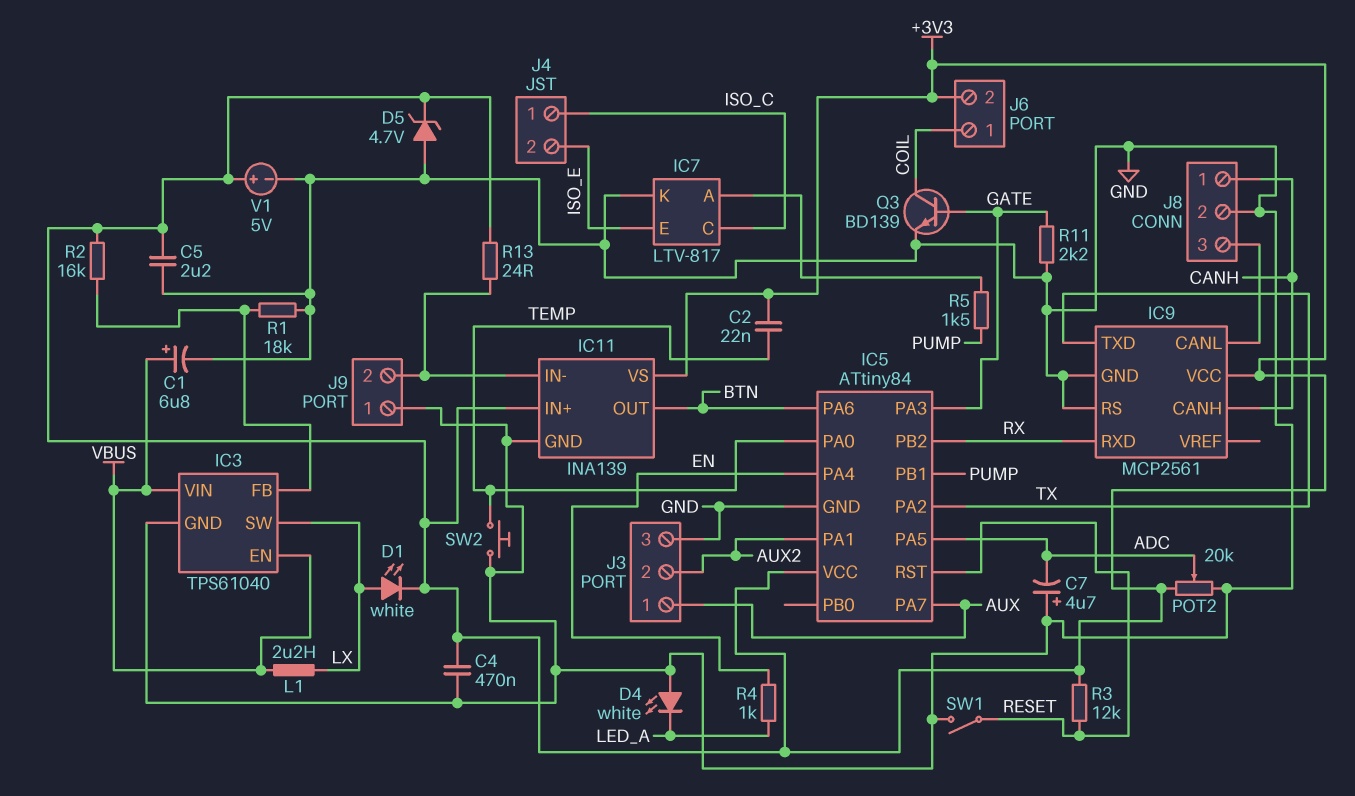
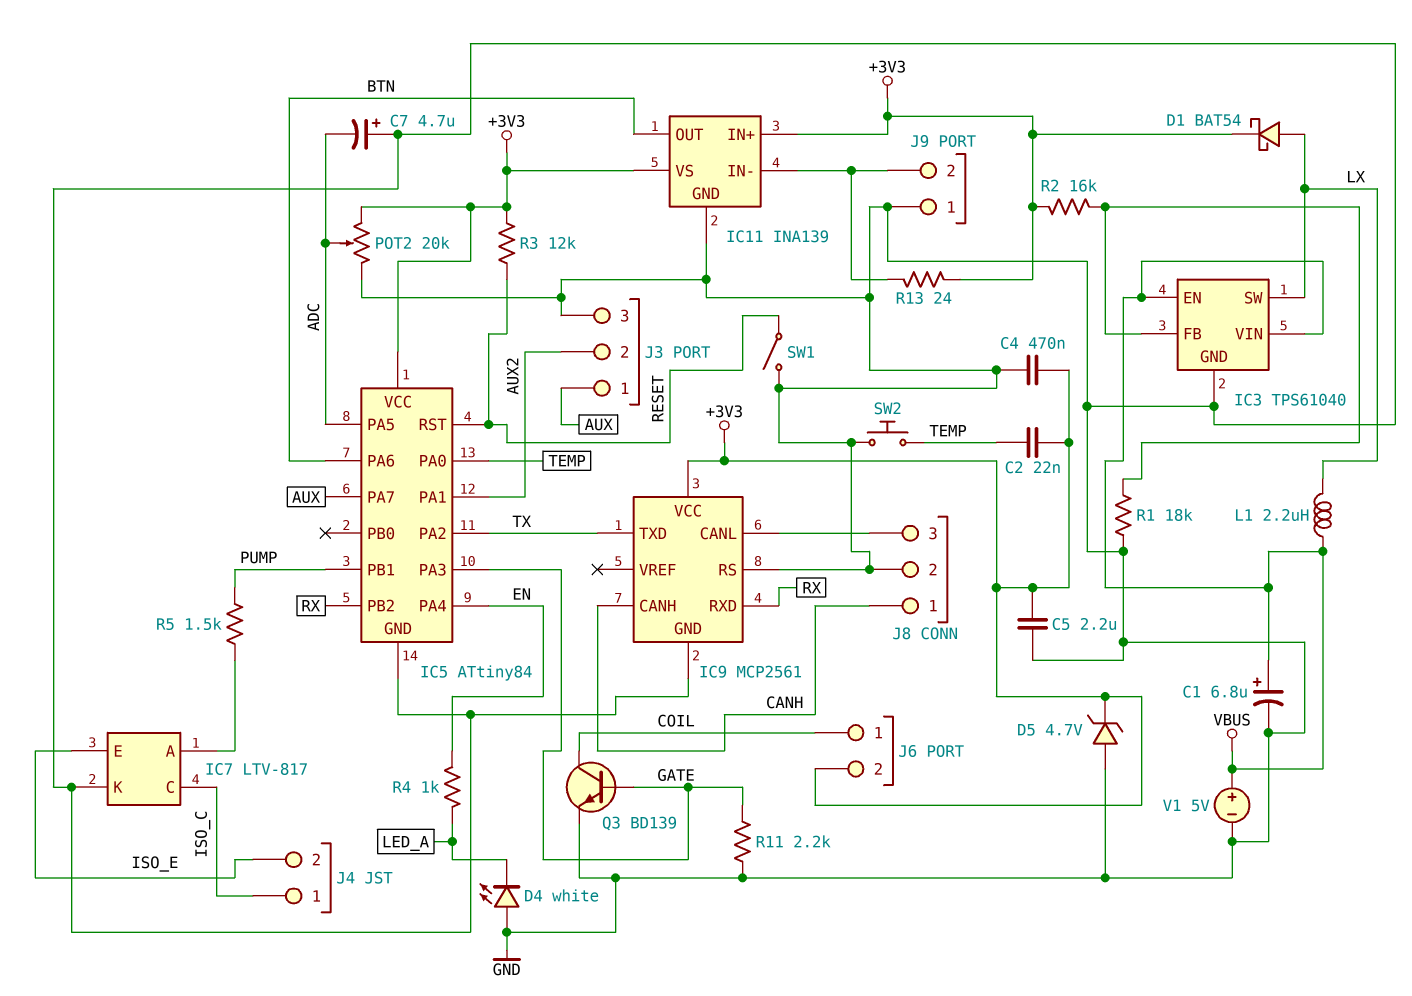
D1: LED white (A LX, K +3V3) -> schottky BAT54 (A LX, K +3V3)
V1: 5V (plus +3V3, minus GND) -> 5V (plus VBUS, minus GND)

